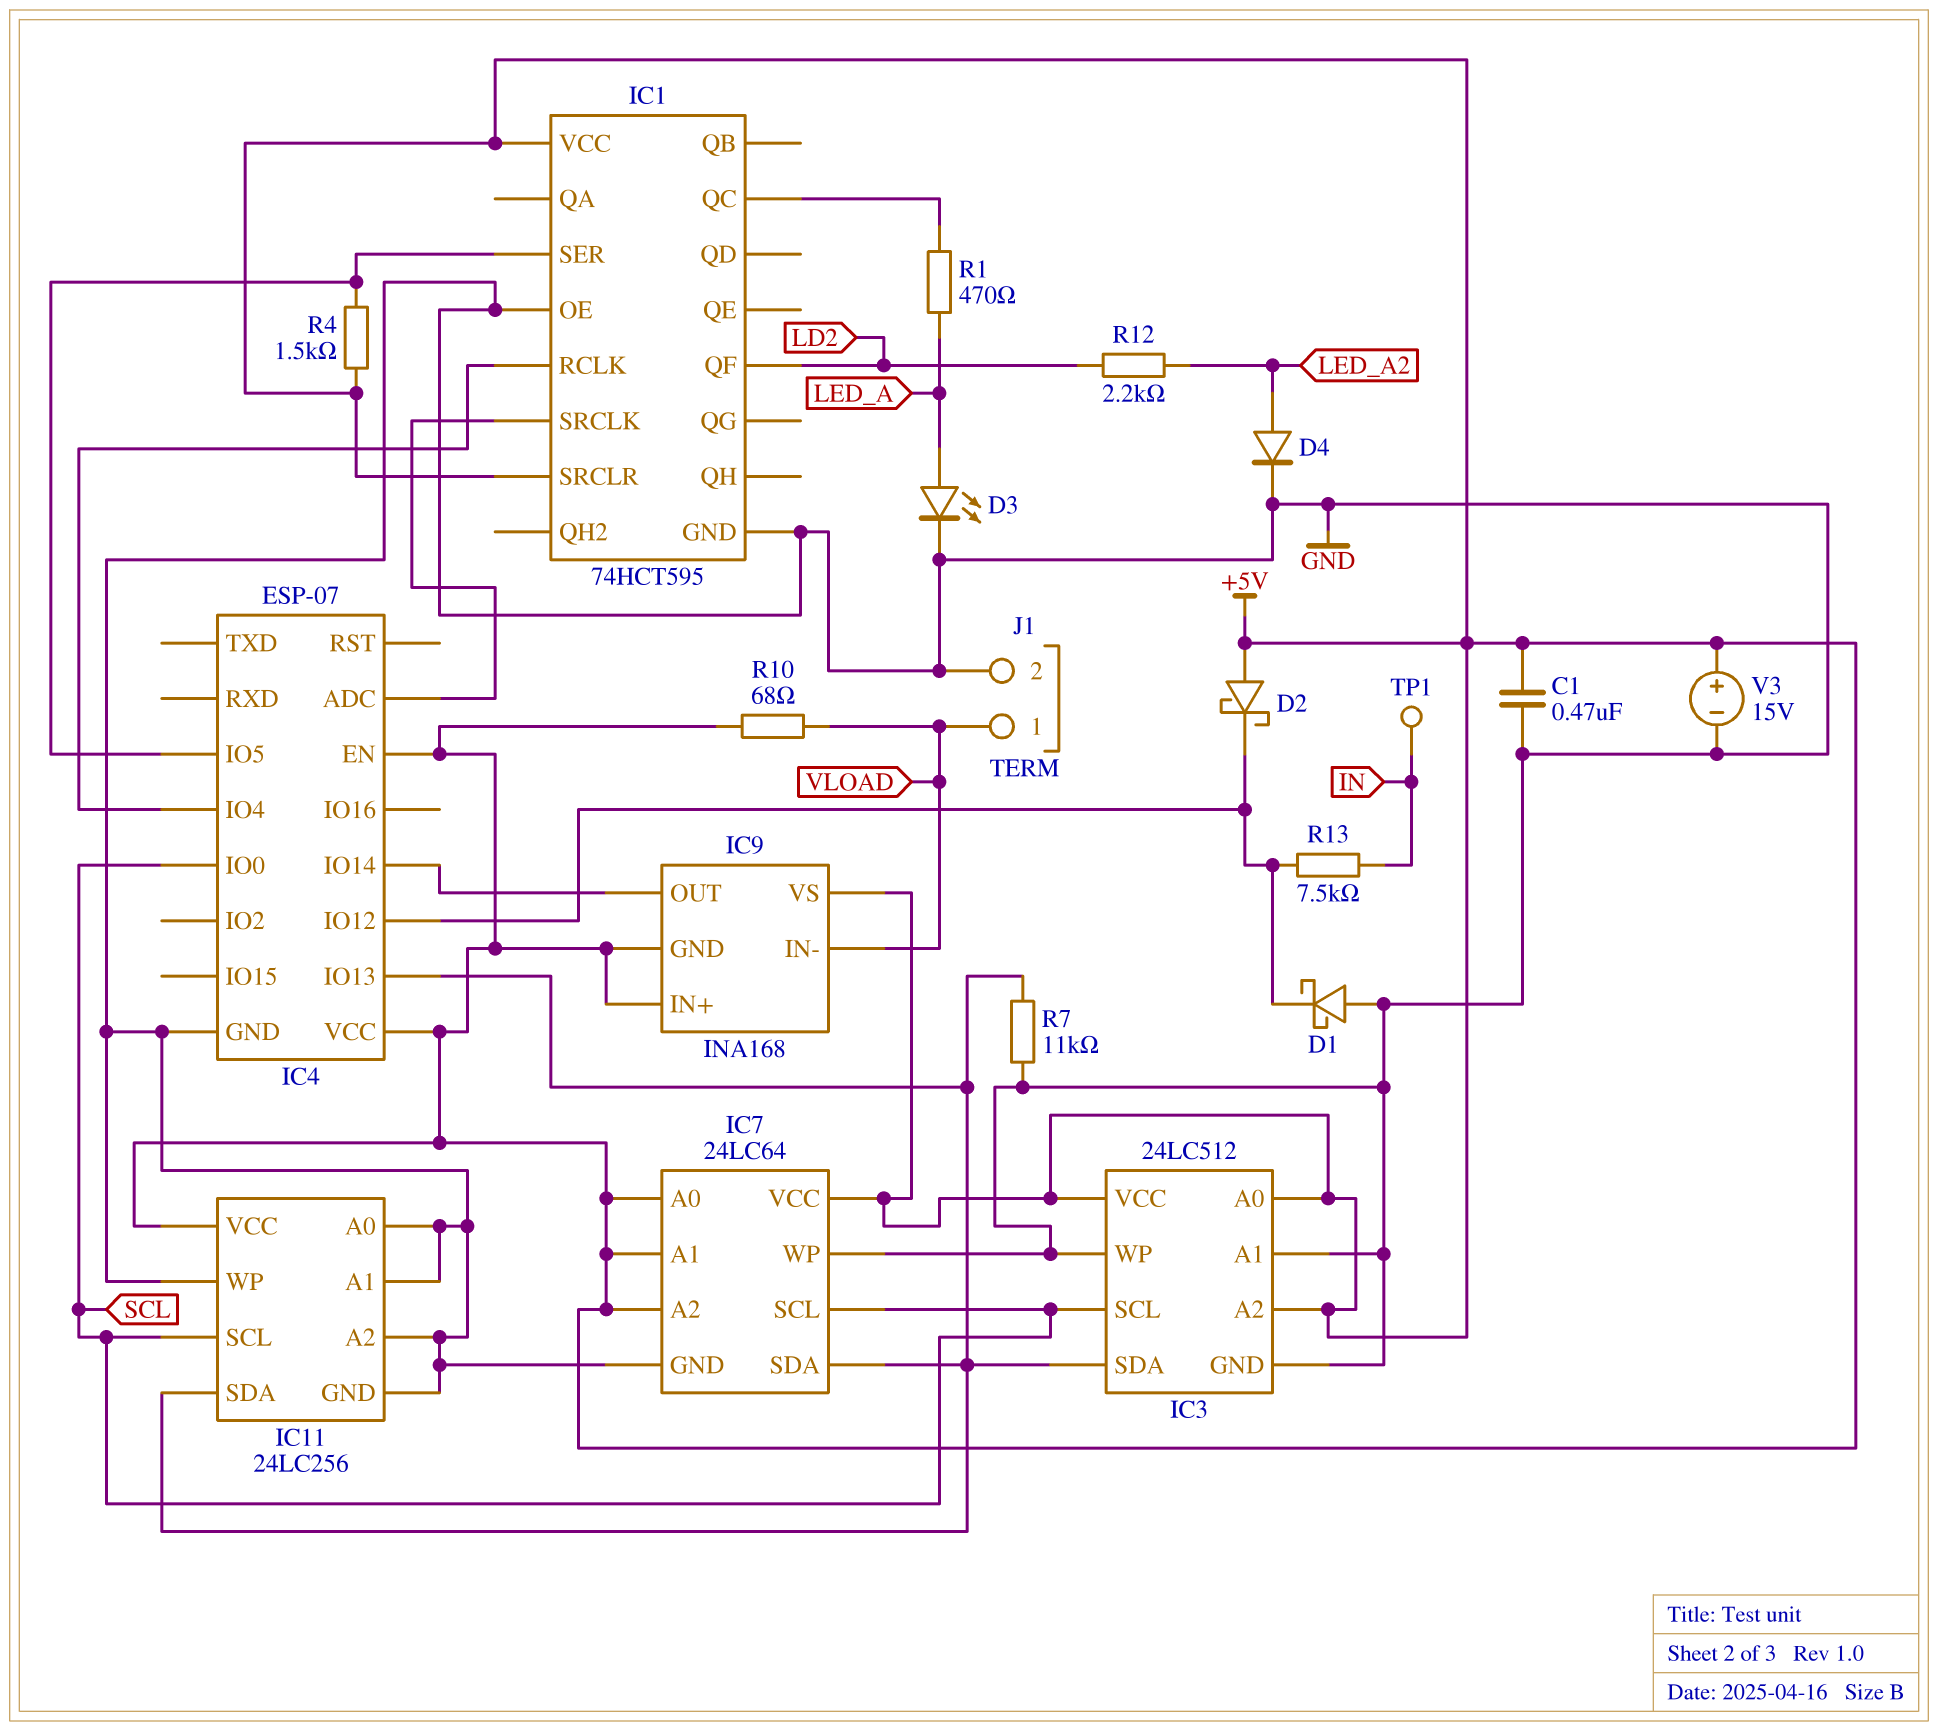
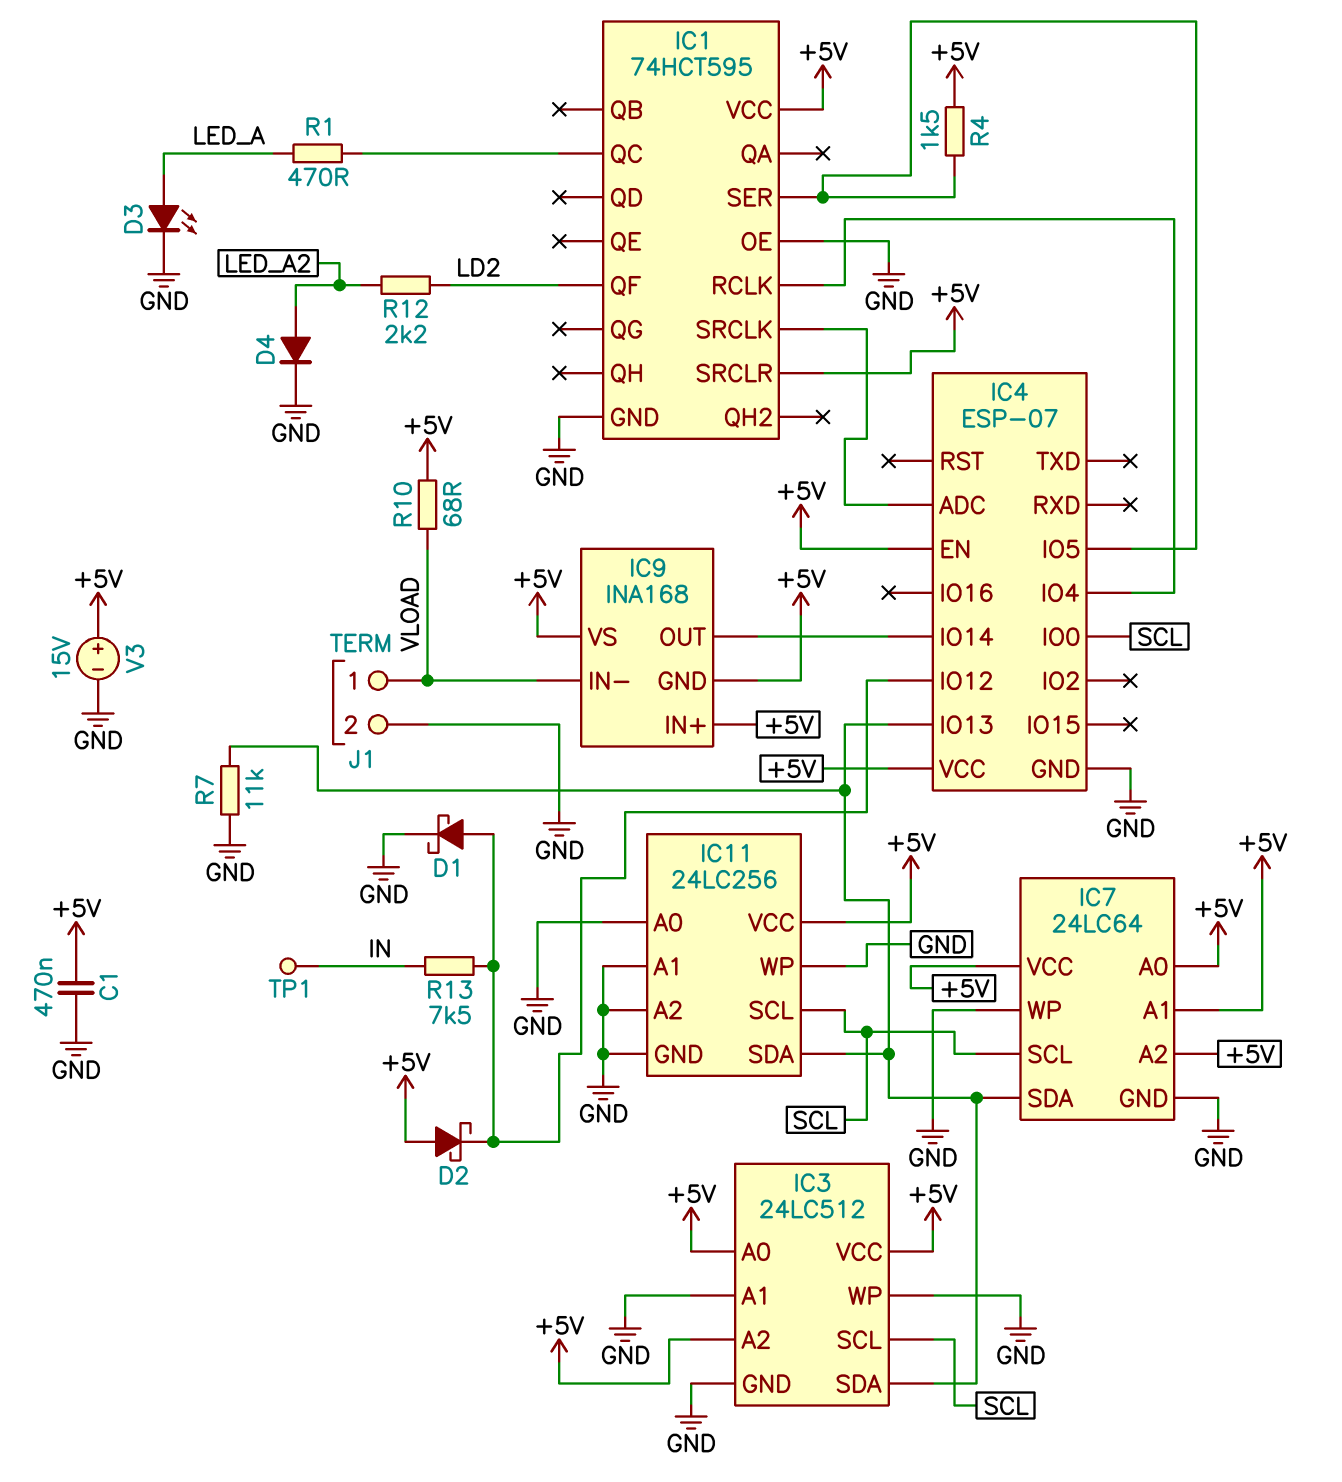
D1: schottky (A GND, K IC4/IO12) -> schottky (A IC4/IO12, K GND)

